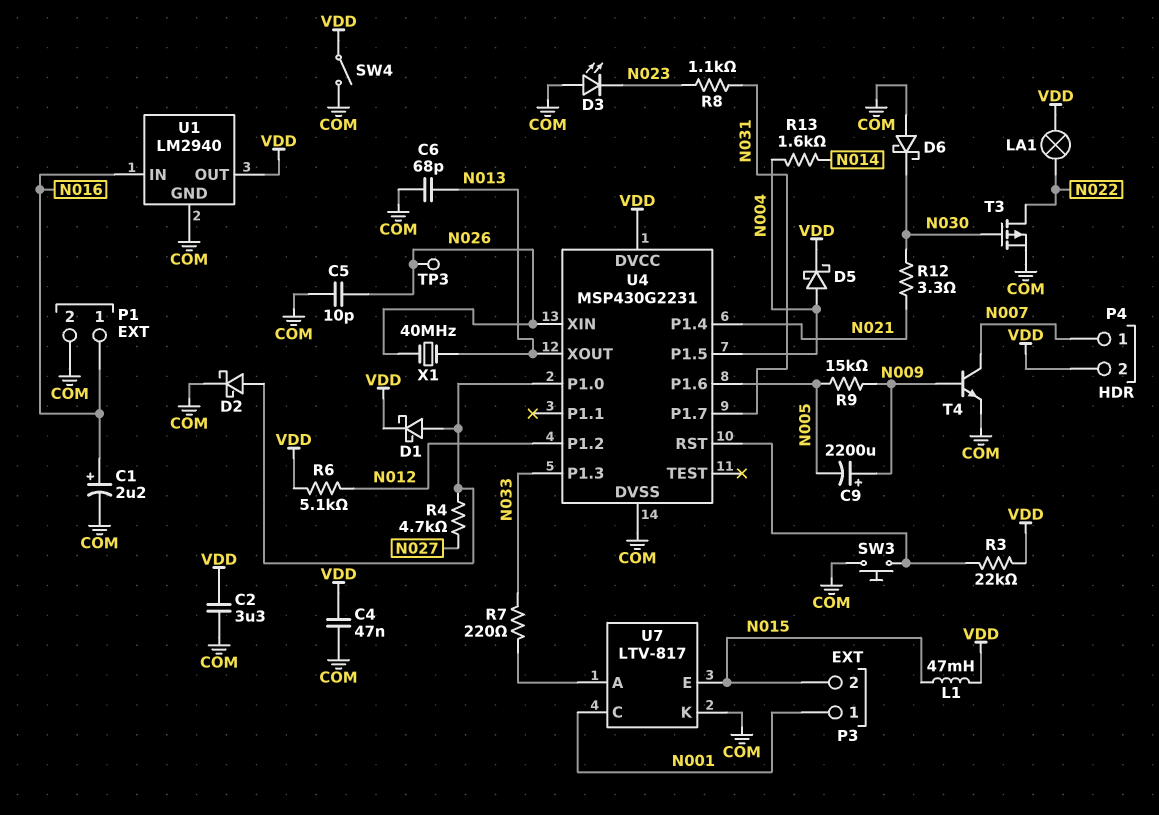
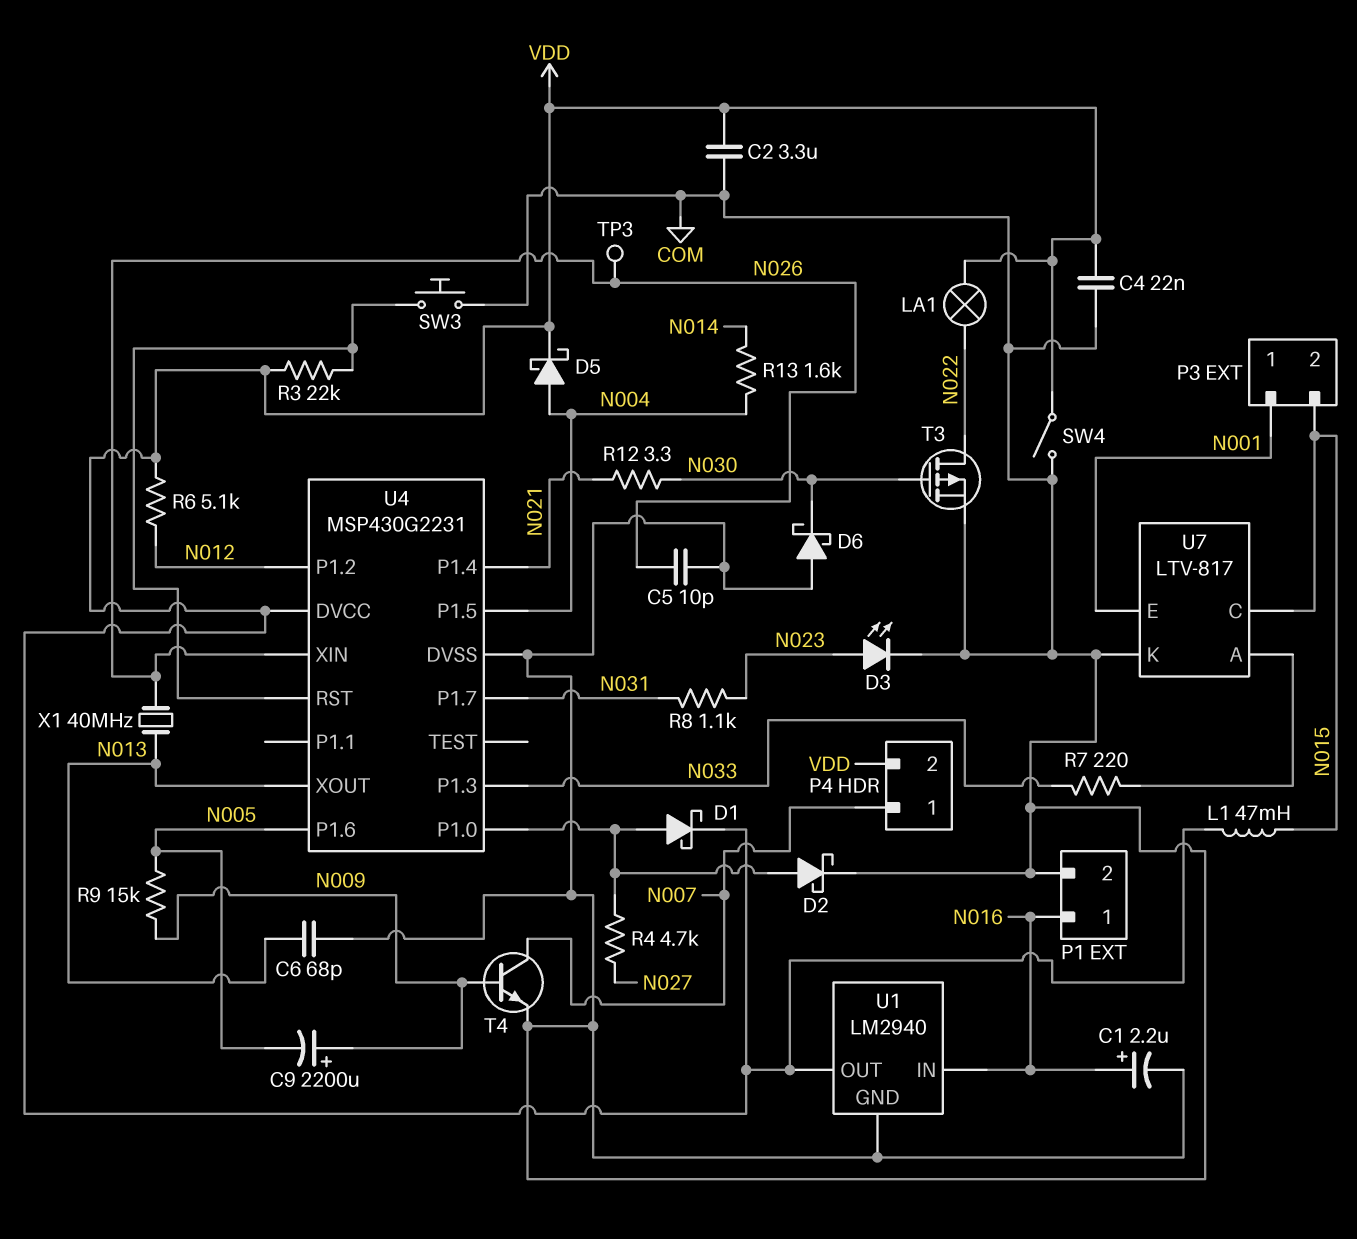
C4: 47nF (COM, VDD) -> 22nF (COM, VDD)
D3: LED (A COM, K N023) -> LED (A N023, K COM)
U7 pin C: N001 -> N015
U7 pin E: N015 -> N001

